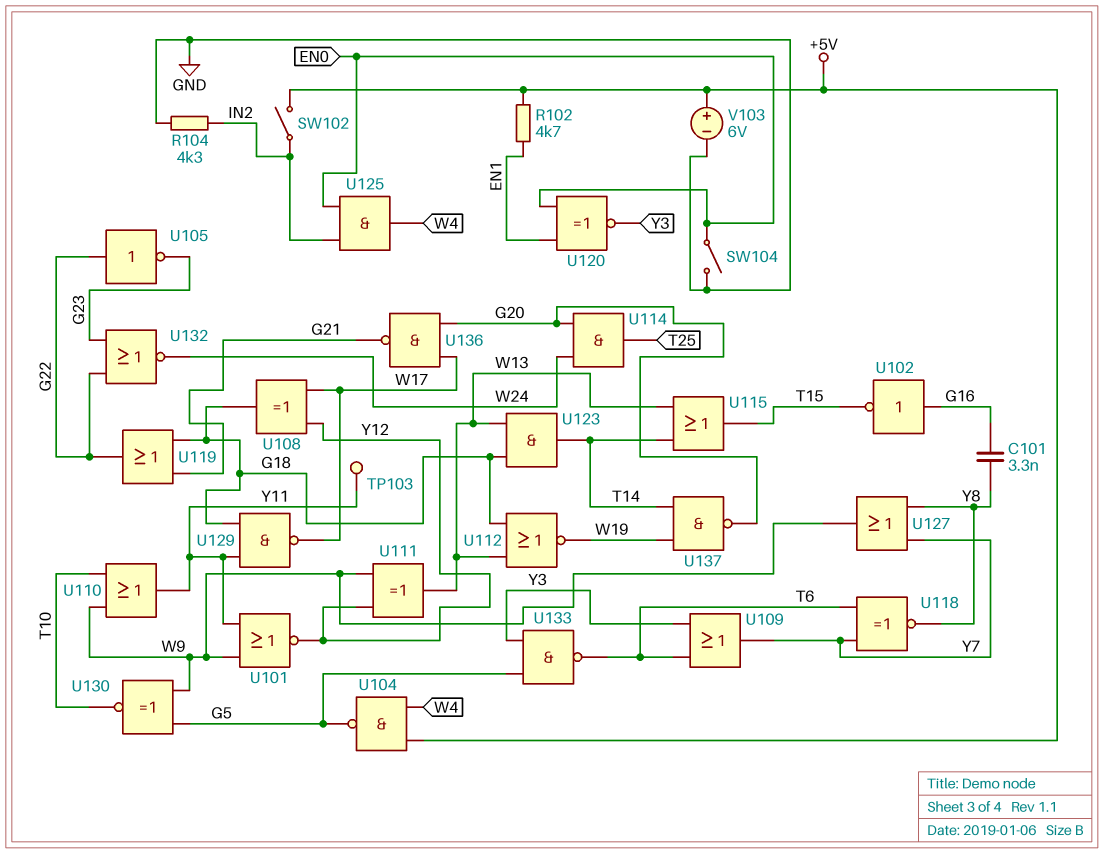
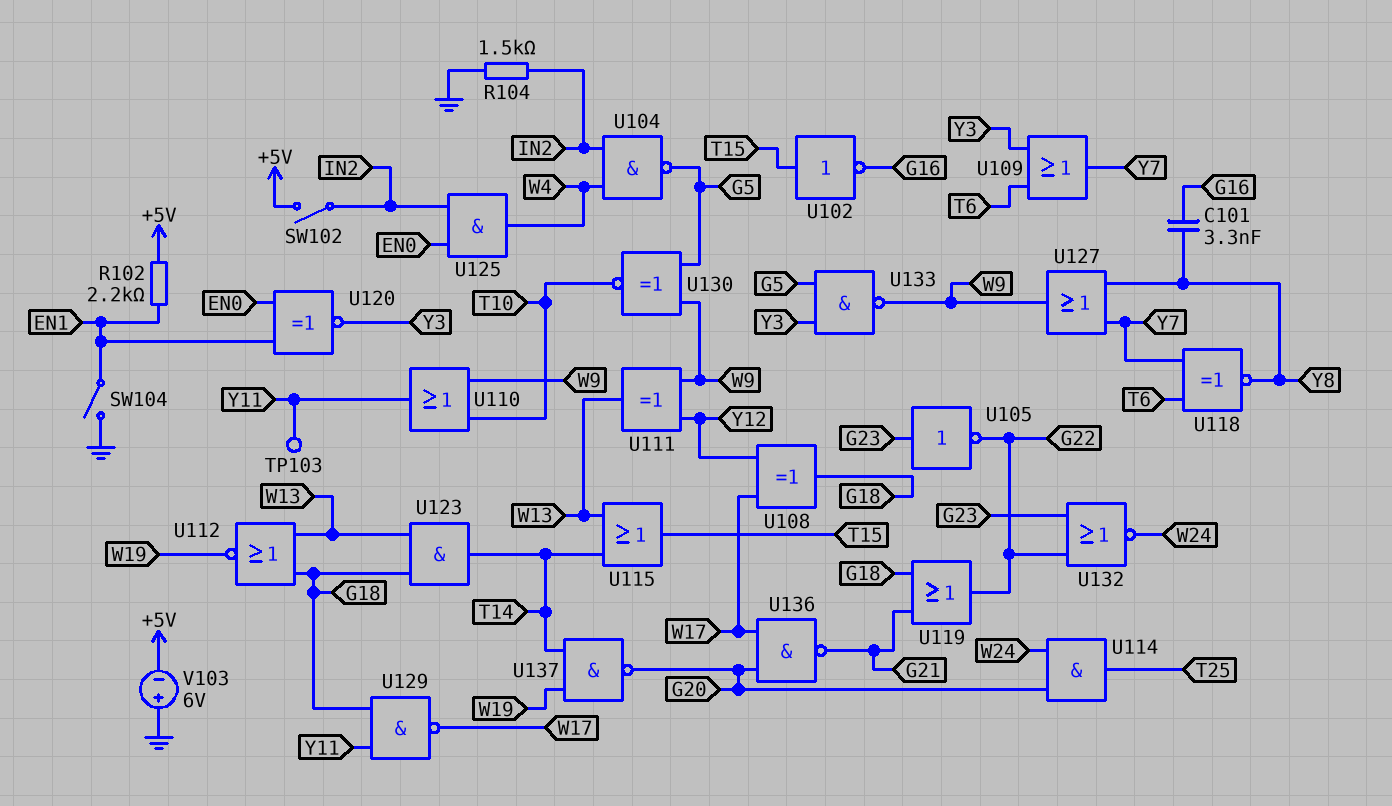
R102: 4.7k (+5V, EN1) -> 2.2k (+5V, EN1)
R104: 4.3k (GND, IN2) -> 1.5k (GND, IN2)
SW104: switch (EN0, GND) -> switch (EN1, GND)
U101: NOR (in W9, in Y11, out Y12) -> none
U102: NOT (in G16, out T15) -> NOT (in T15, out G16)
U104: NAND (in +5V, in W4, out G5) -> NAND (in IN2, in W4, out G5)
U105: NOT (in G22, out G23) -> NOT (in G23, out G22)
U133: NAND (in G5, in Y3, out T6) -> NAND (in G5, in Y3, out W9)
V103: 6V (plus +5V, minus GND) -> 6V (plus GND, minus +5V)

